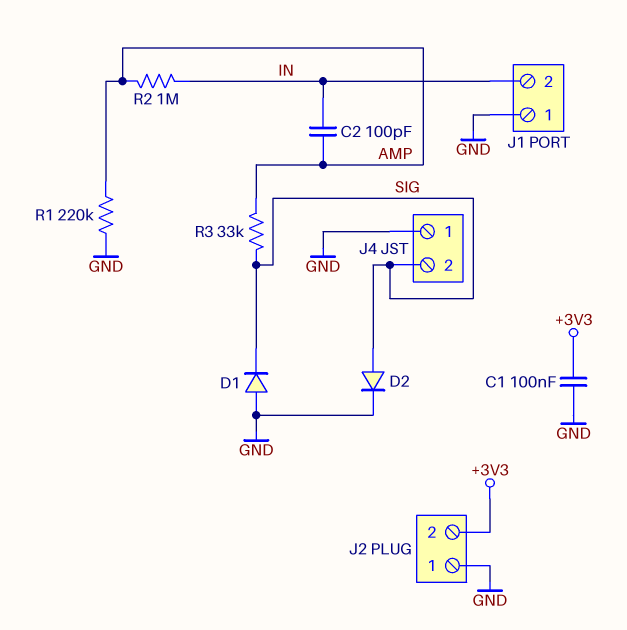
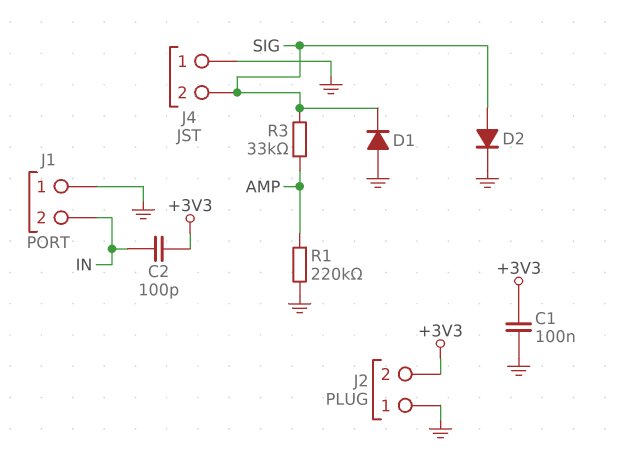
C2: 100pF (AMP, IN) -> 100pF (+3V3, IN)
R2: 1M (AMP, IN) -> none

